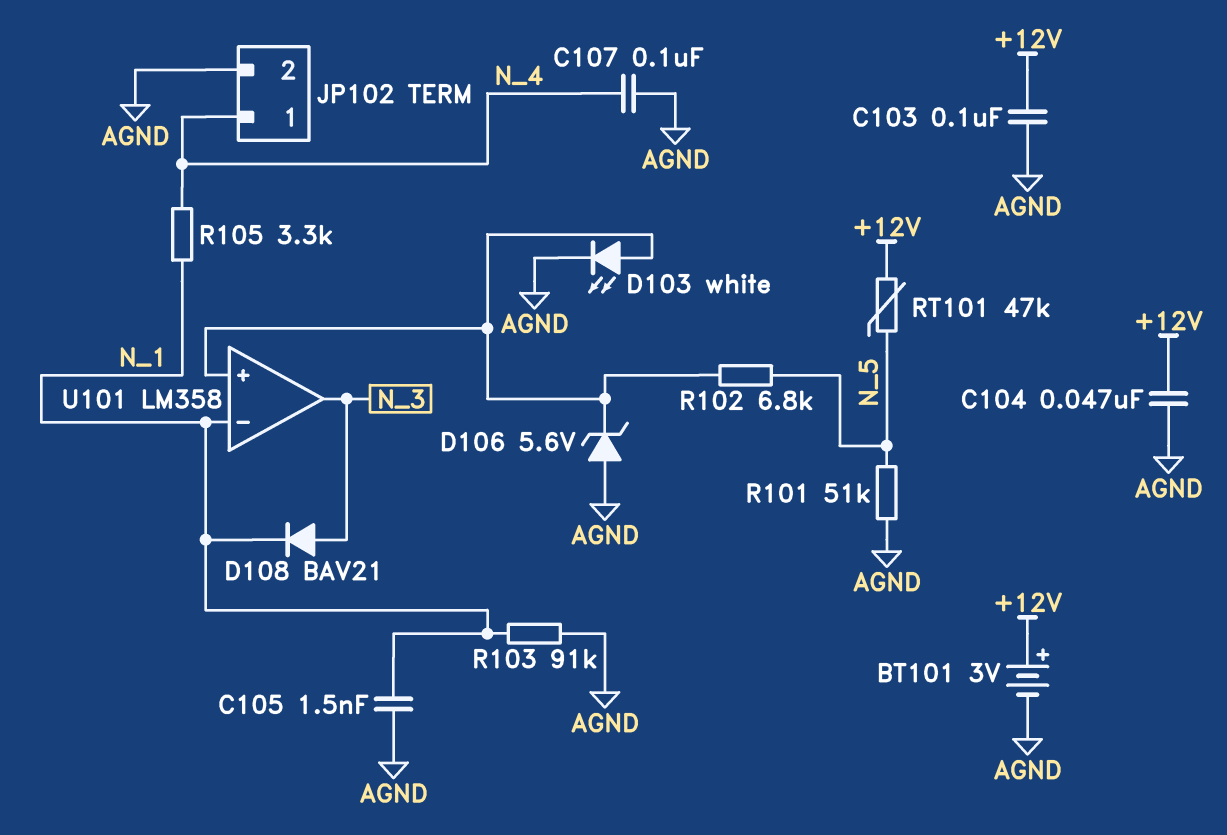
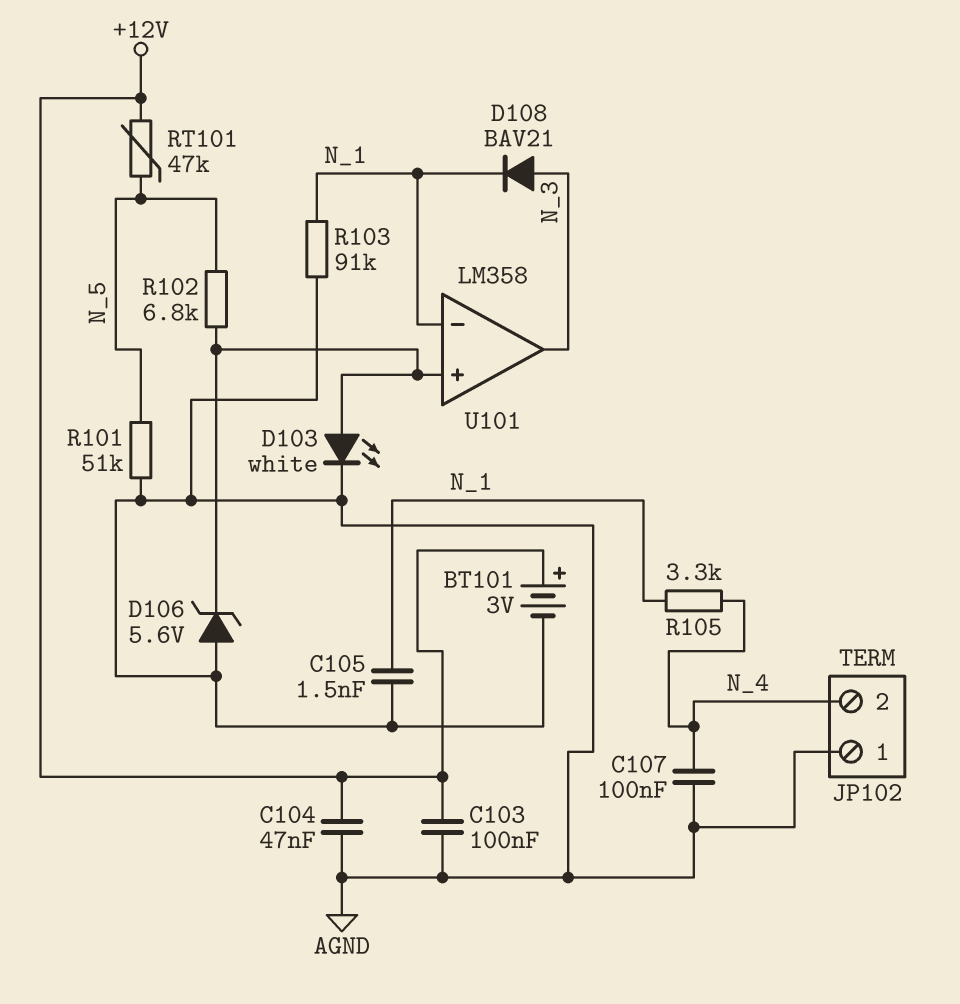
JP102 pin 1: N_4 -> AGND
JP102 pin 2: AGND -> N_4

